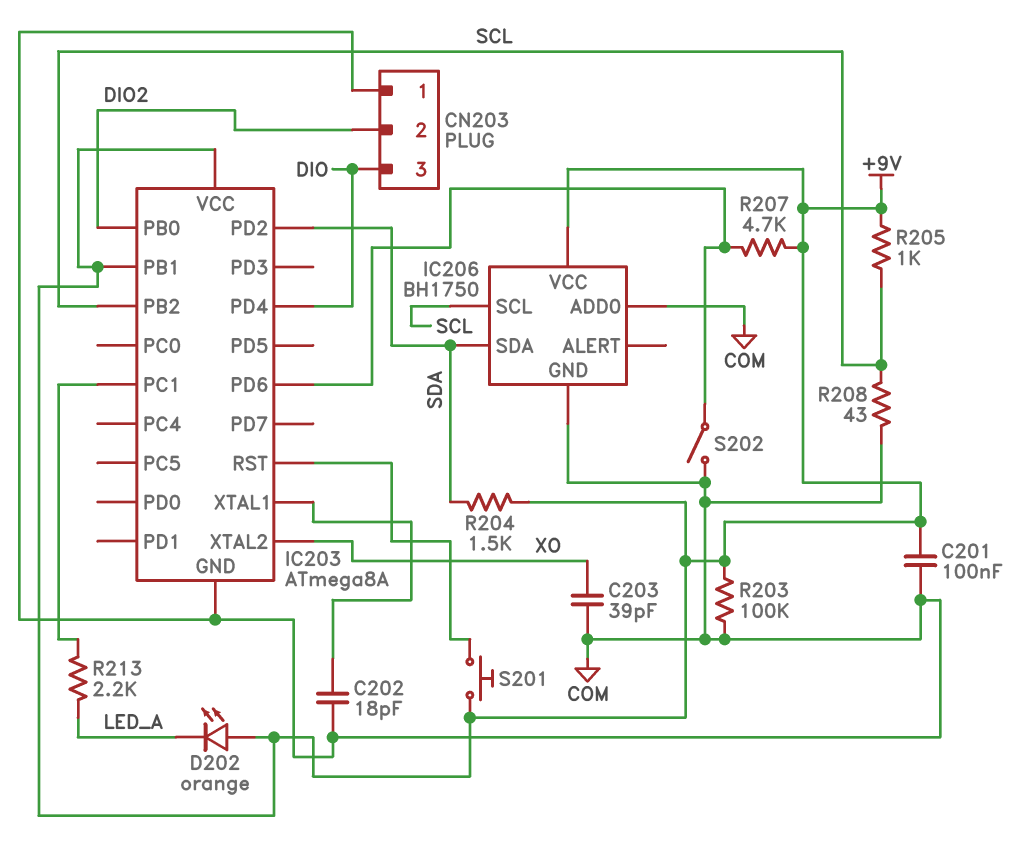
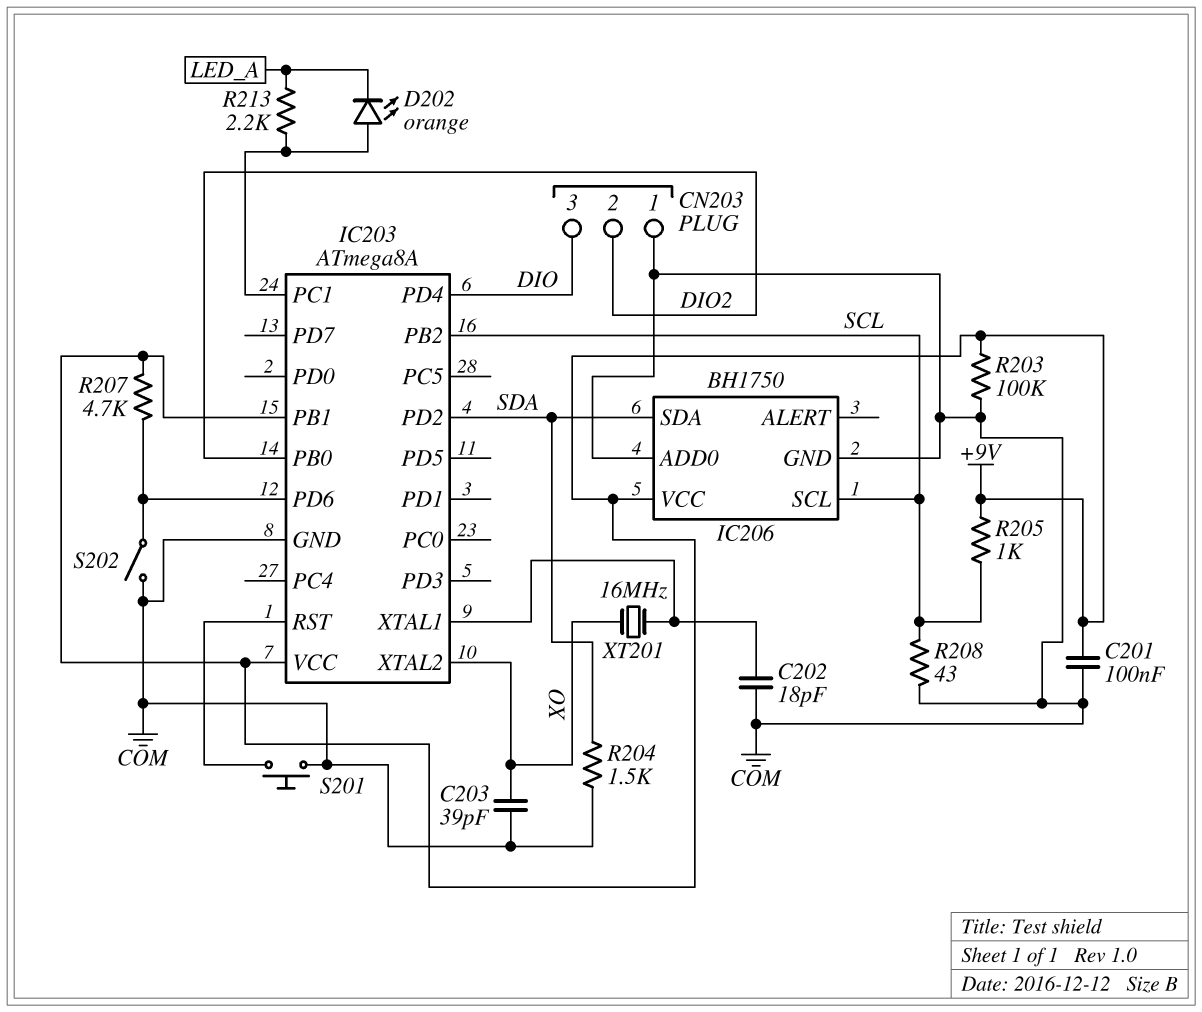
D202: LED orange (A +9V, K LED_A) -> LED orange (A IC203/PC1, K LED_A)
R204: 1.5k (+9V, SDA) -> 1.5k (COM, SDA)
S201: button (+9V, IC203/RST) -> button (COM, IC203/RST)
XT201: none -> 16MHz (IC203/XTAL1, XO)

